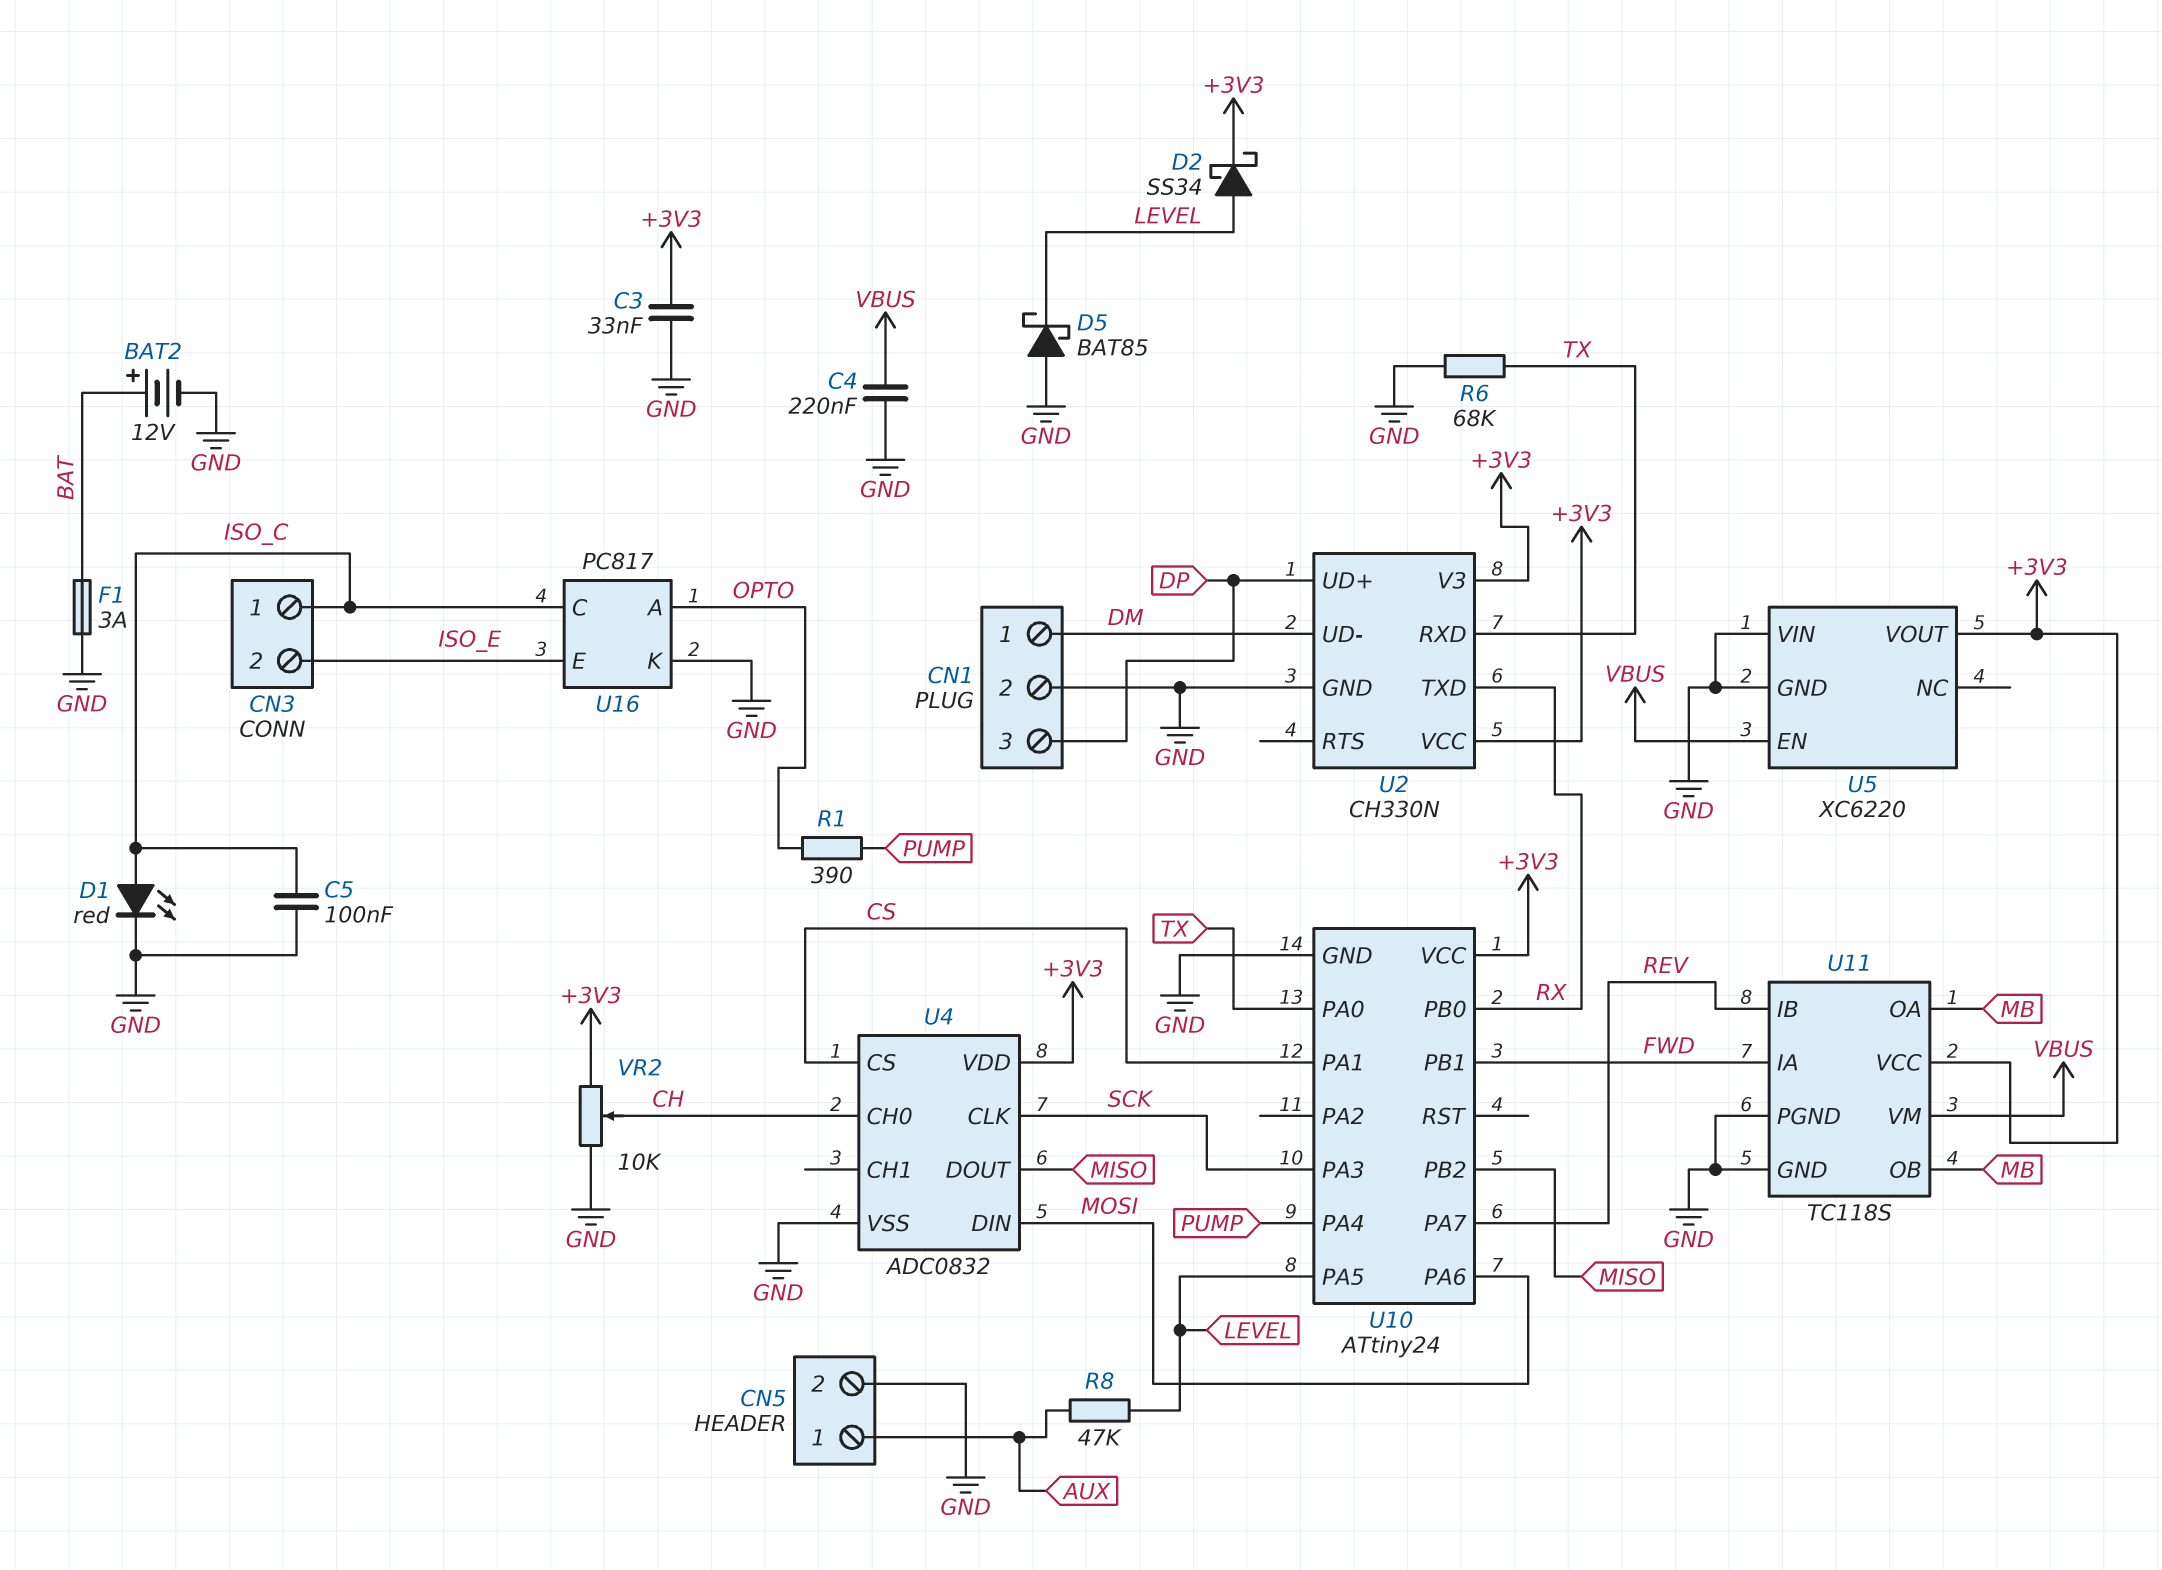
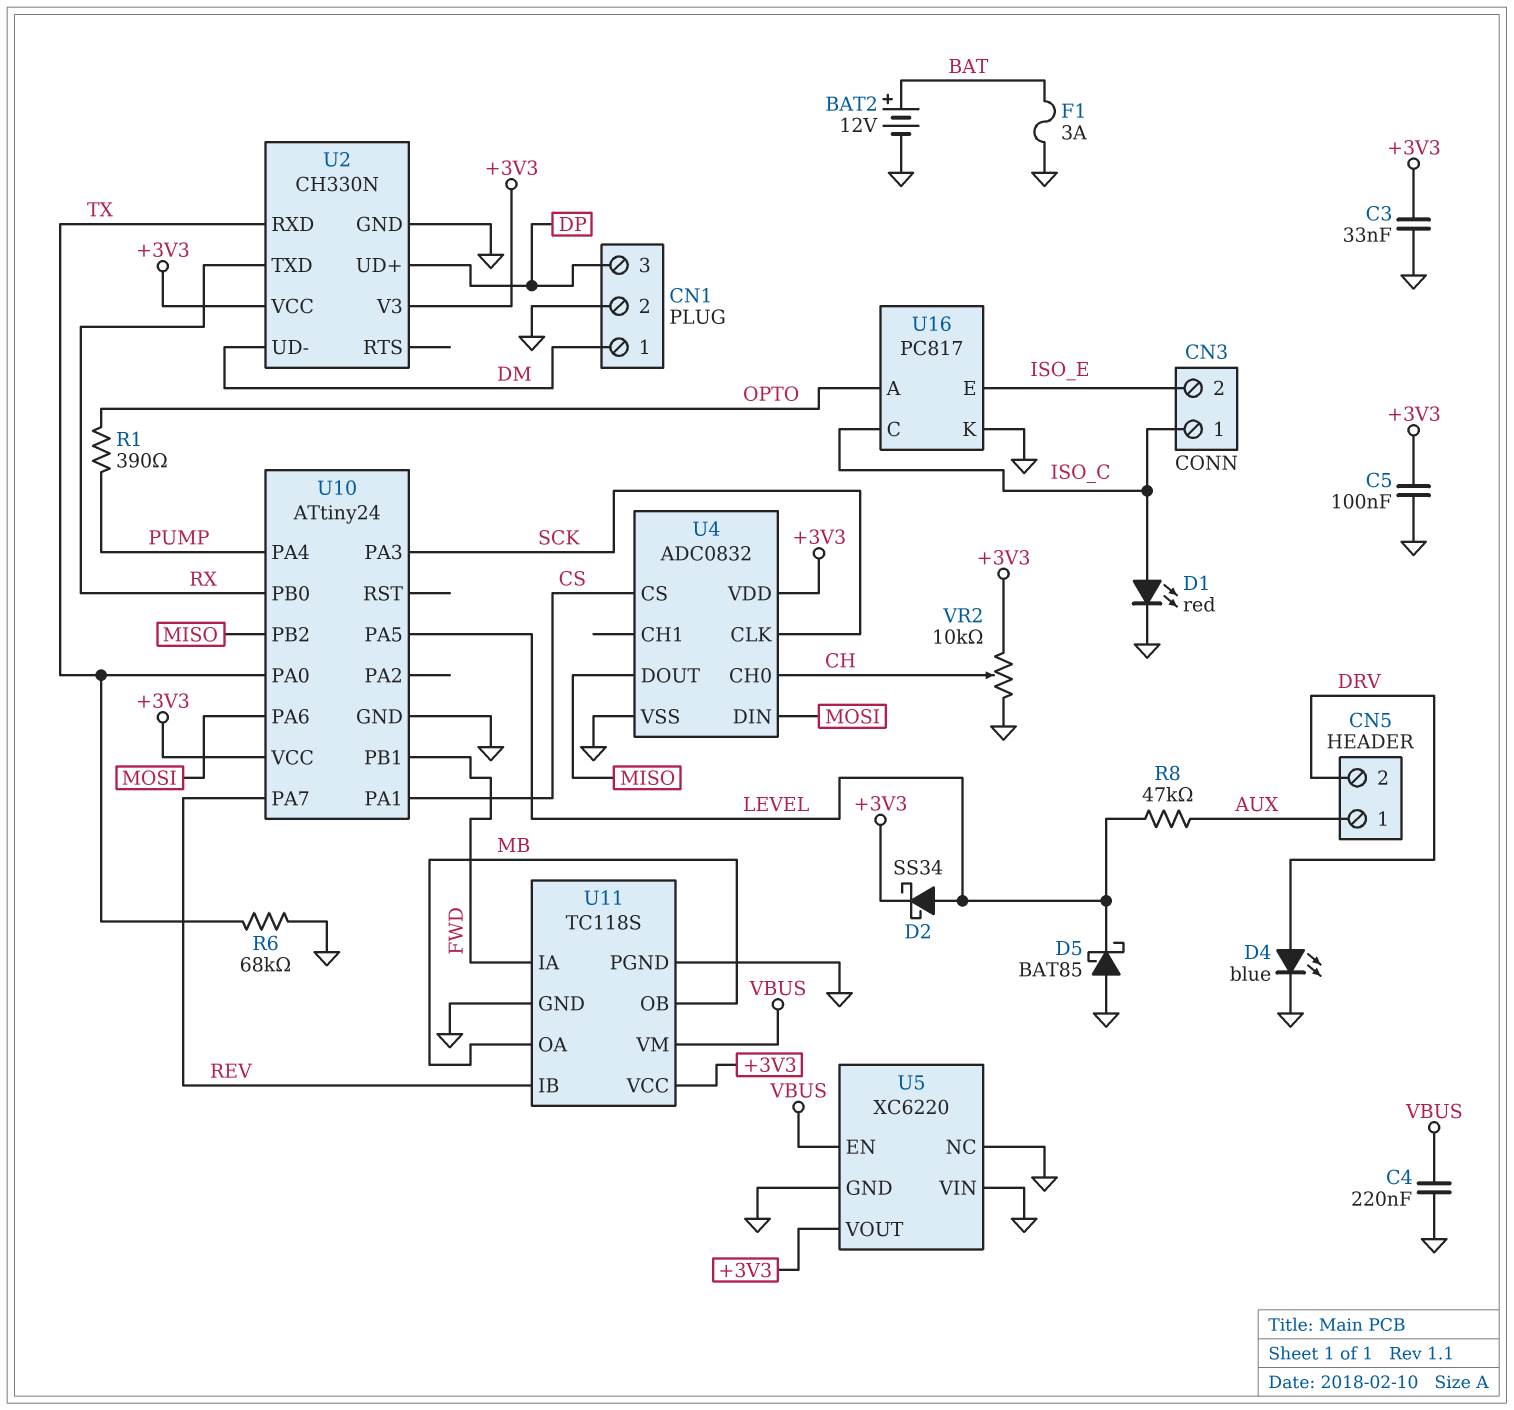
C5: 100nF (GND, ISO_C) -> 100nF (+3V3, GND)
CN5 pin 2: GND -> DRV
D4: none -> LED blue (A DRV, K GND)
U5 pin NC: none -> GND

